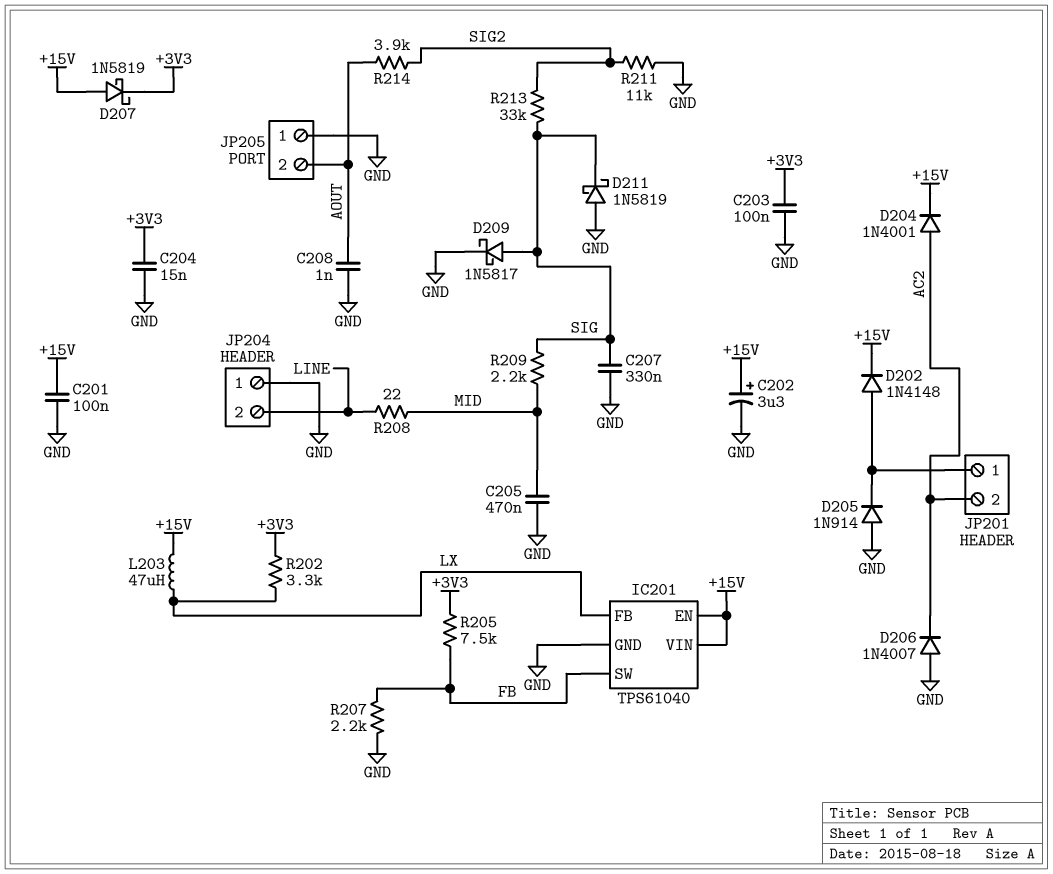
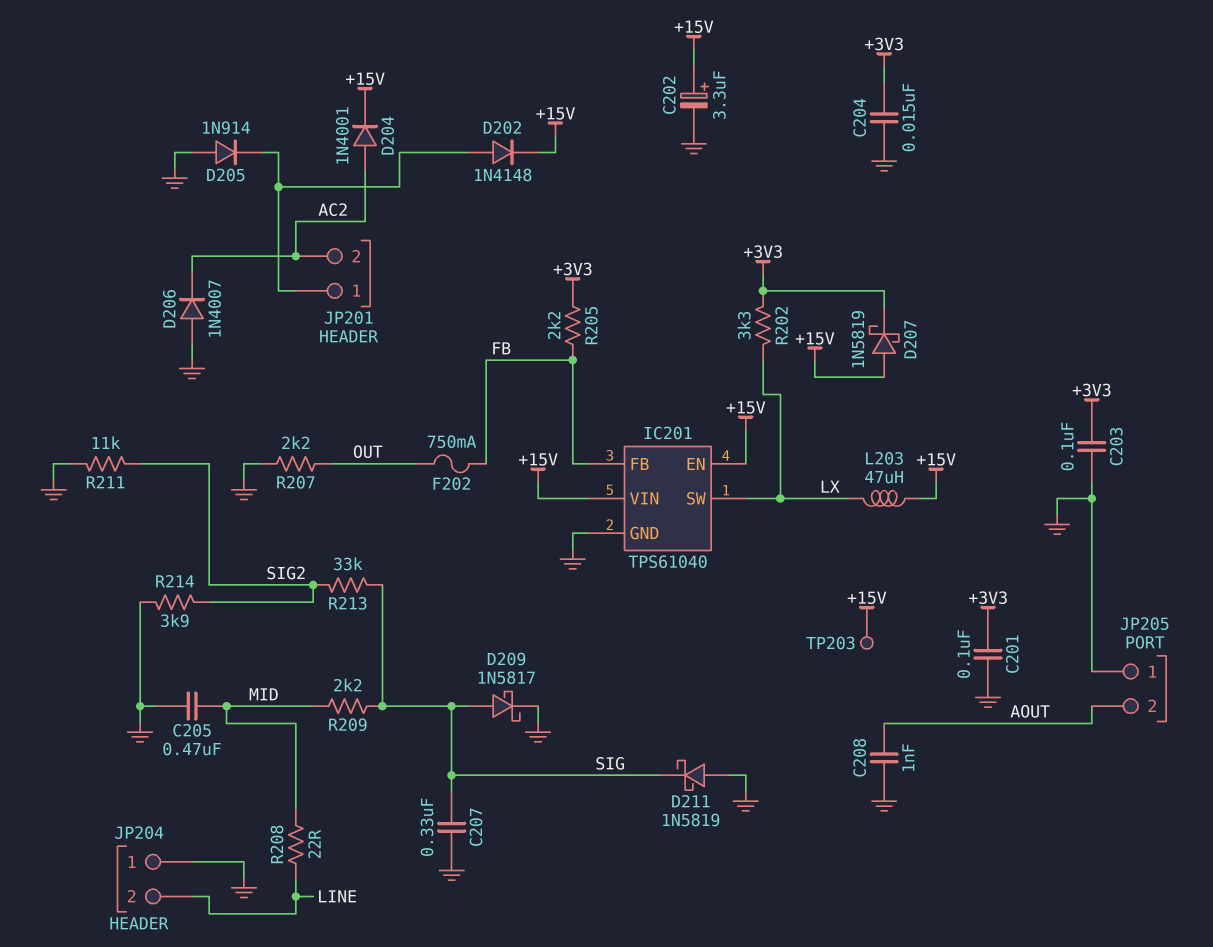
C201: 100nF (+15V, GND) -> 100nF (+3V3, GND)
F202: none -> 750mA (FB, OUT)
IC201 pin FB: LX -> FB
IC201 pin SW: FB -> LX
R205: 7.5k (+3V3, FB) -> 2.2k (+3V3, FB)
R207: 2.2k (FB, GND) -> 2.2k (GND, OUT)
R214: 3.9k (AOUT, SIG2) -> 3.9k (GND, SIG2)
TP203: none -> test point (+15V)

